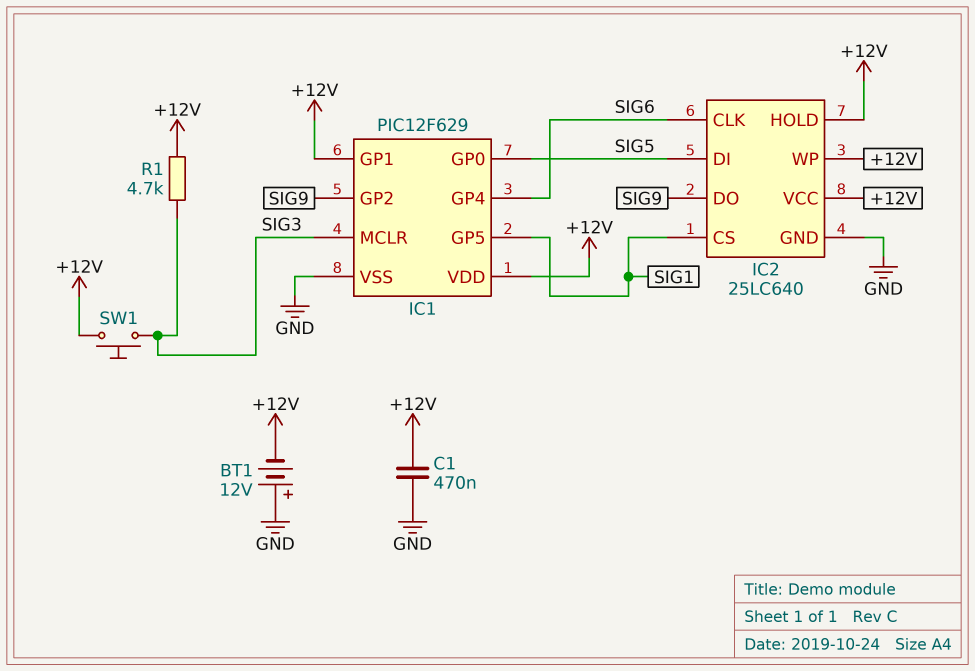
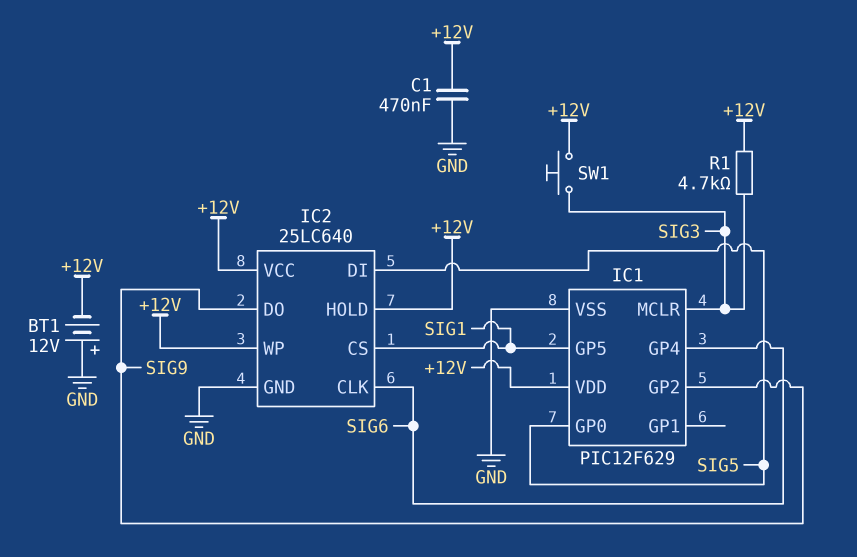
IC1 pin GP1: +12V -> none

